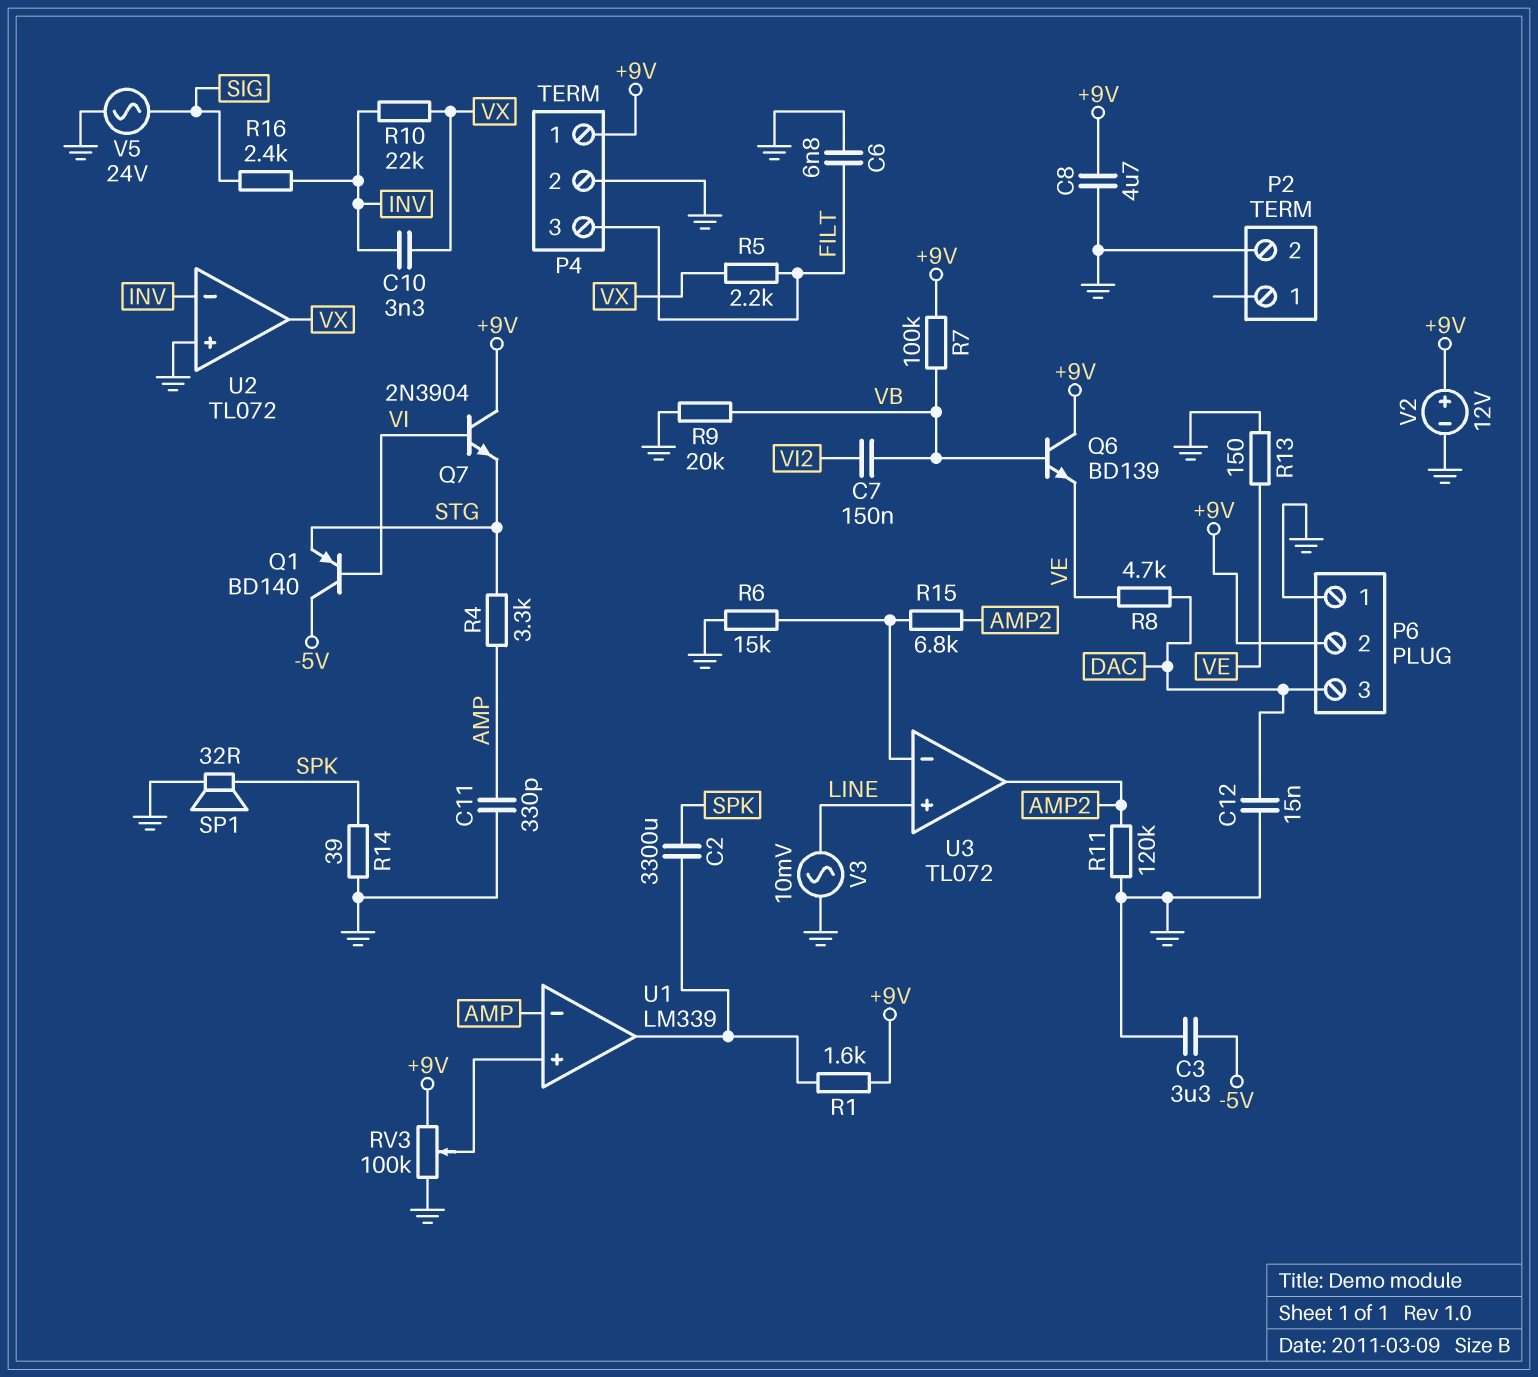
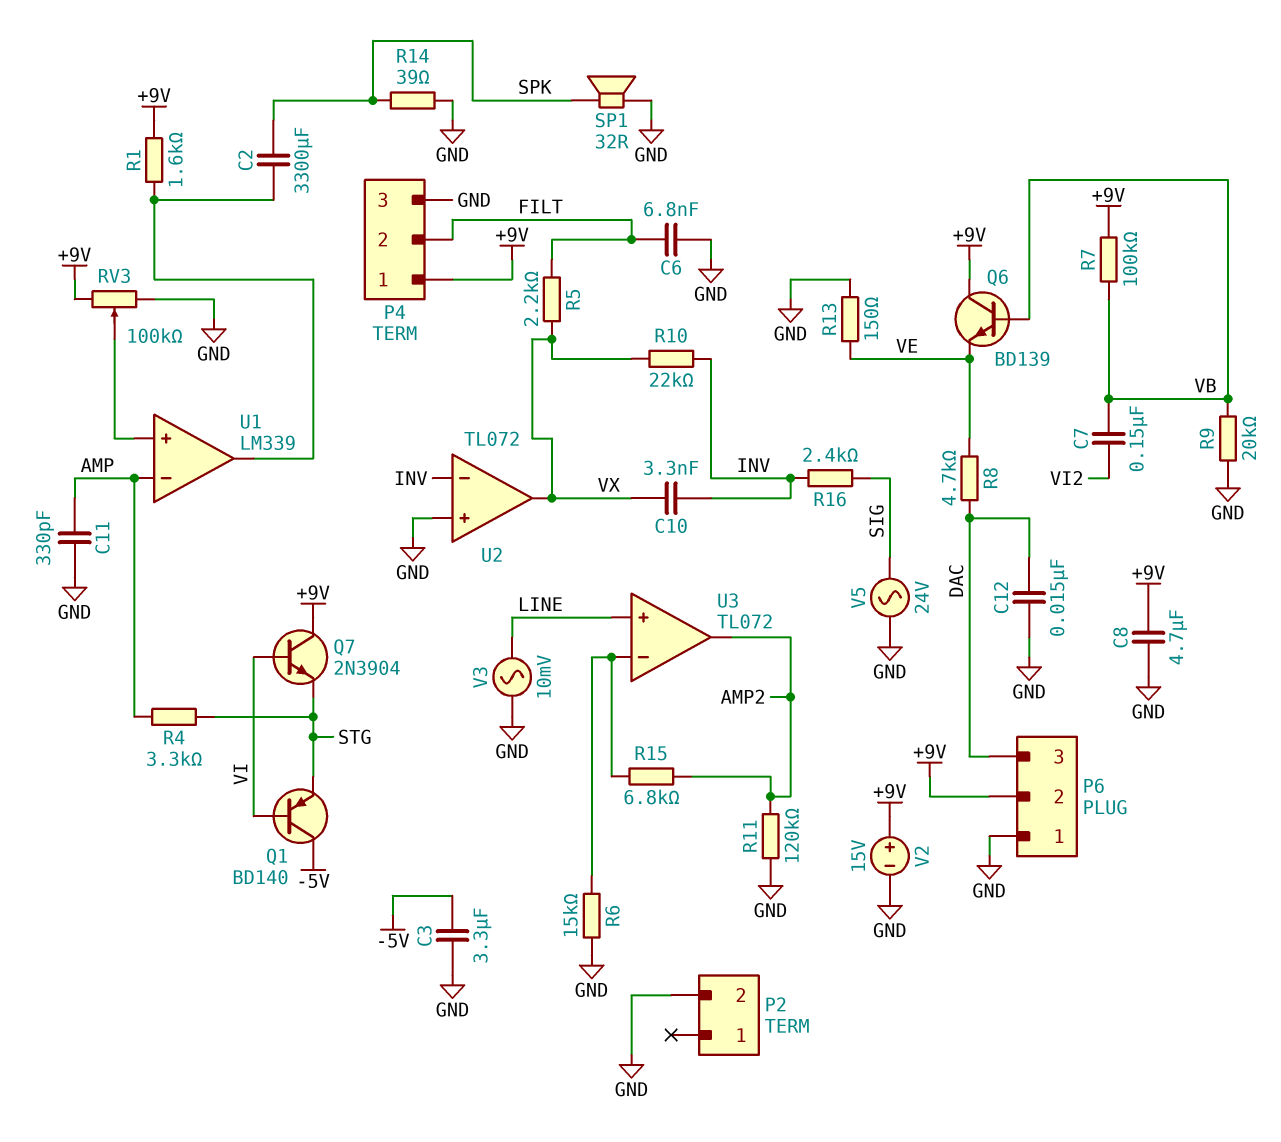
P4 pin 2: GND -> FILT
P4 pin 3: FILT -> GND
V2: 12V (plus +9V, minus GND) -> 15V (plus +9V, minus GND)

